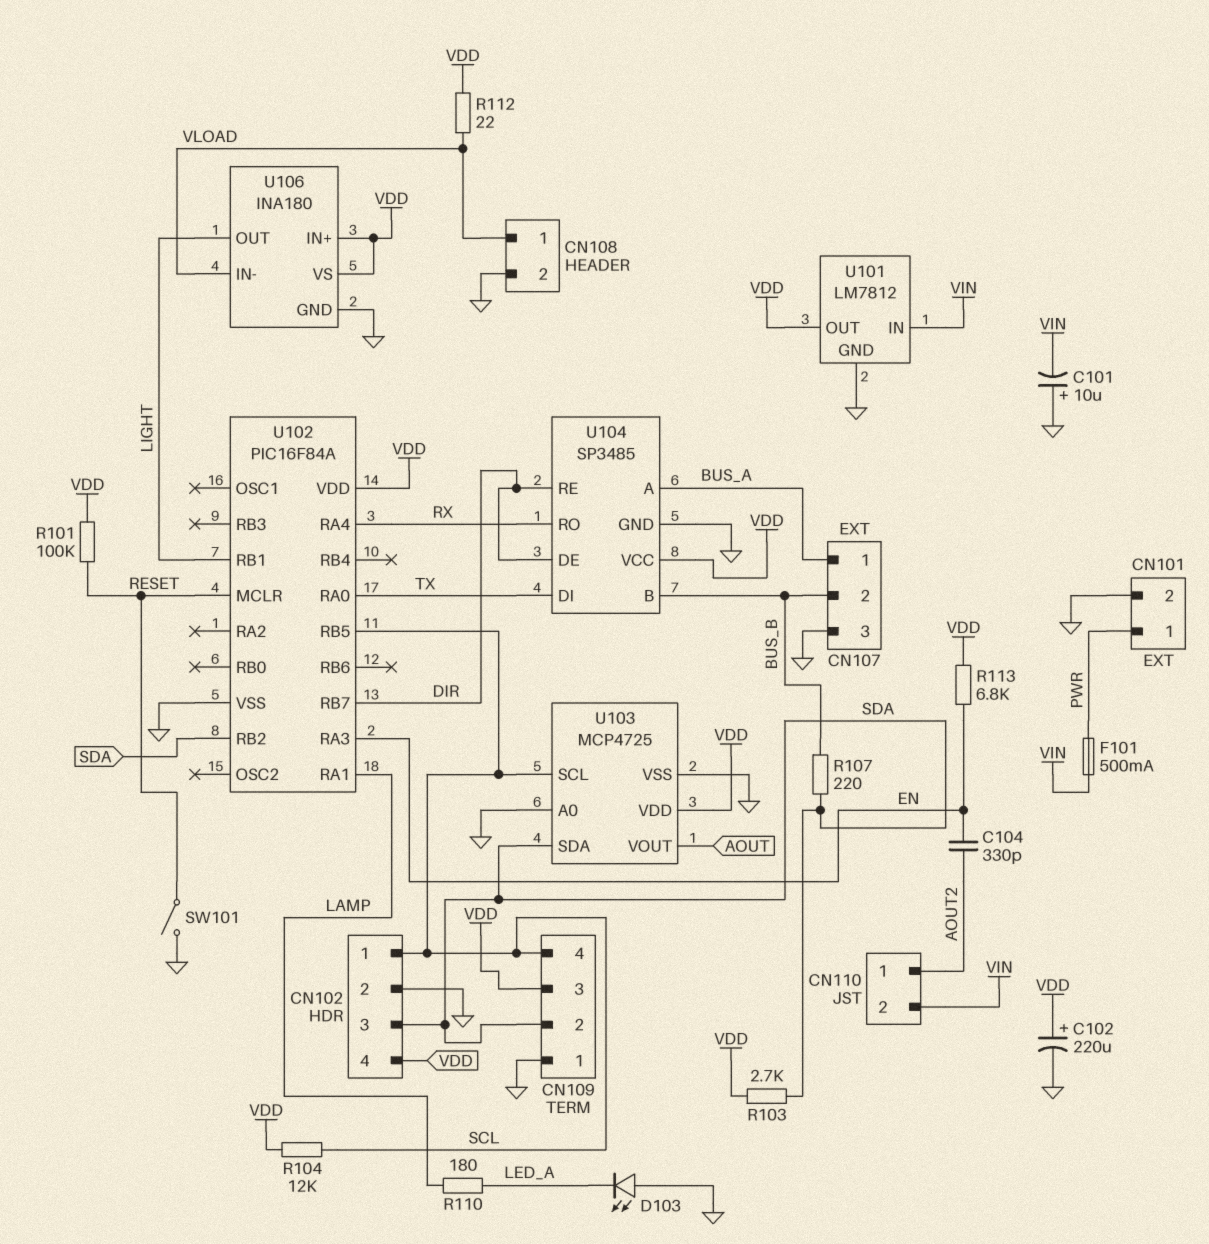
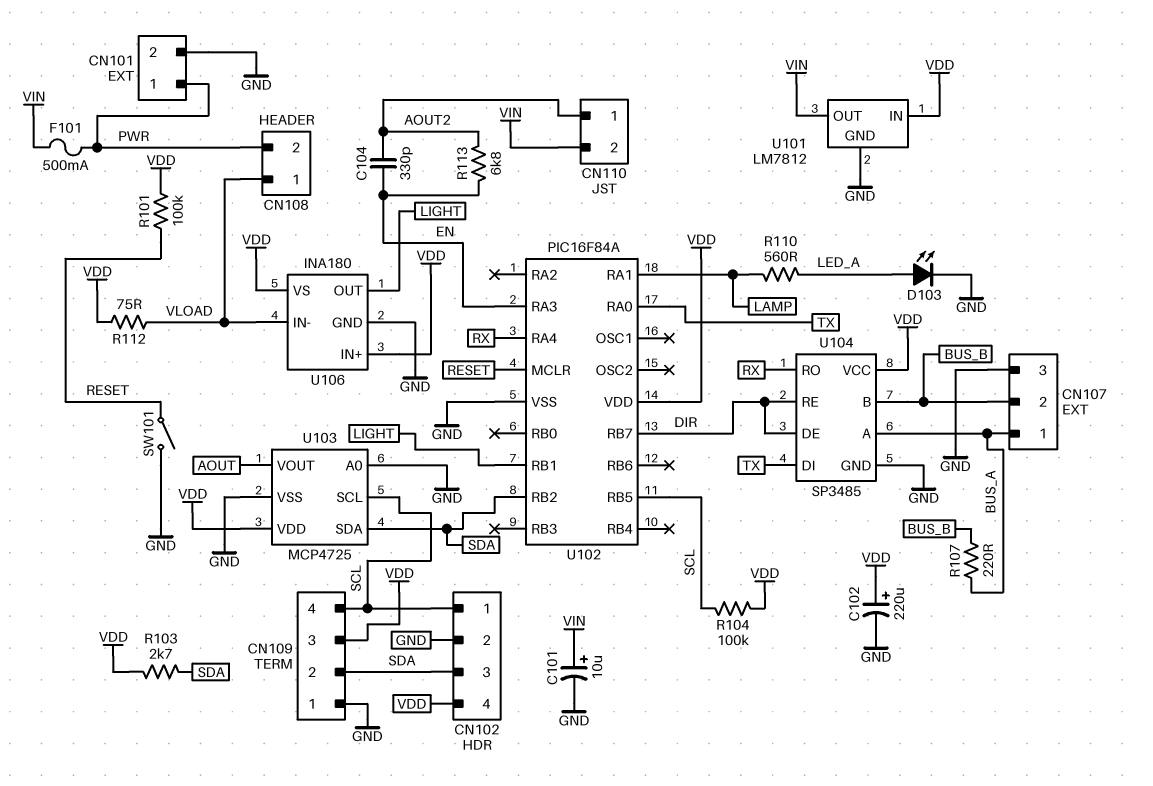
C101: 10uF (plus GND, minus VIN) -> 10uF (plus VIN, minus GND)
CN108 pin 2: GND -> PWR
D103: LED (A GND, K LED_A) -> LED (A LED_A, K GND)
R104: 12k (SCL, VDD) -> 100k (SCL, VDD)
R107: 220 (BUS_B, SDA) -> 220 (BUS_A, BUS_B)
R110: 180 (LAMP, LED_A) -> 560 (LAMP, LED_A)
R112: 22 (VDD, VLOAD) -> 75 (VDD, VLOAD)
R113: 6.8k (EN, VDD) -> 6.8k (AOUT2, EN)
U101 pin IN: VIN -> VDD
U101 pin OUT: VDD -> VIN

